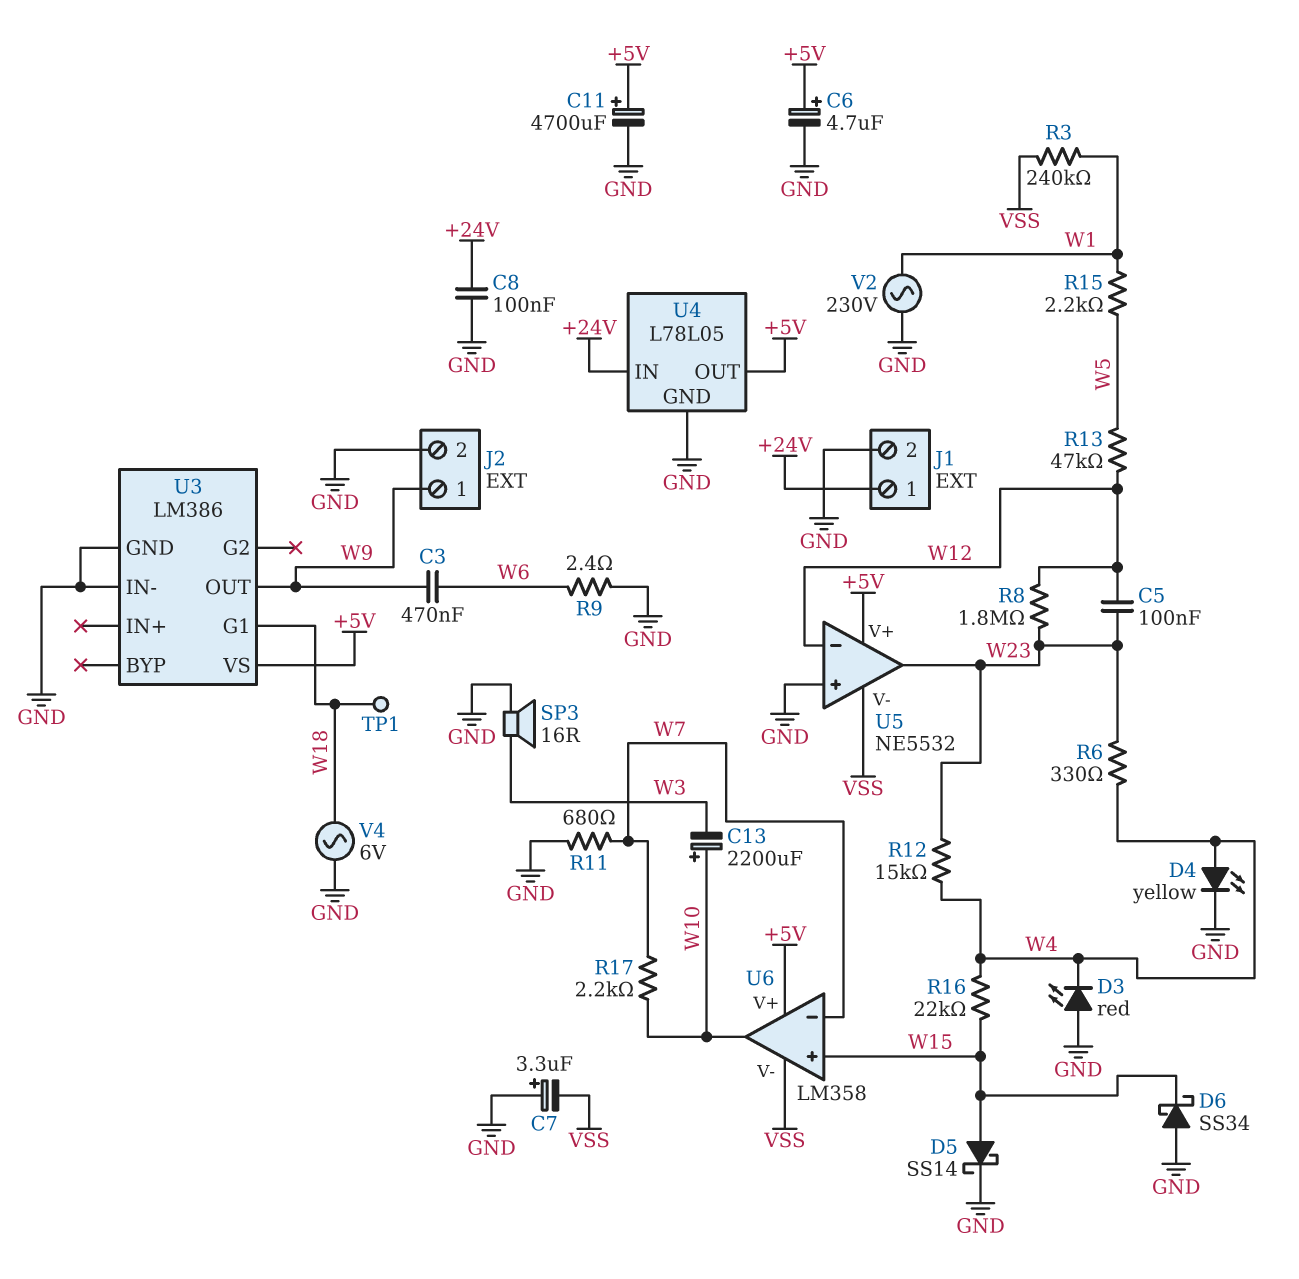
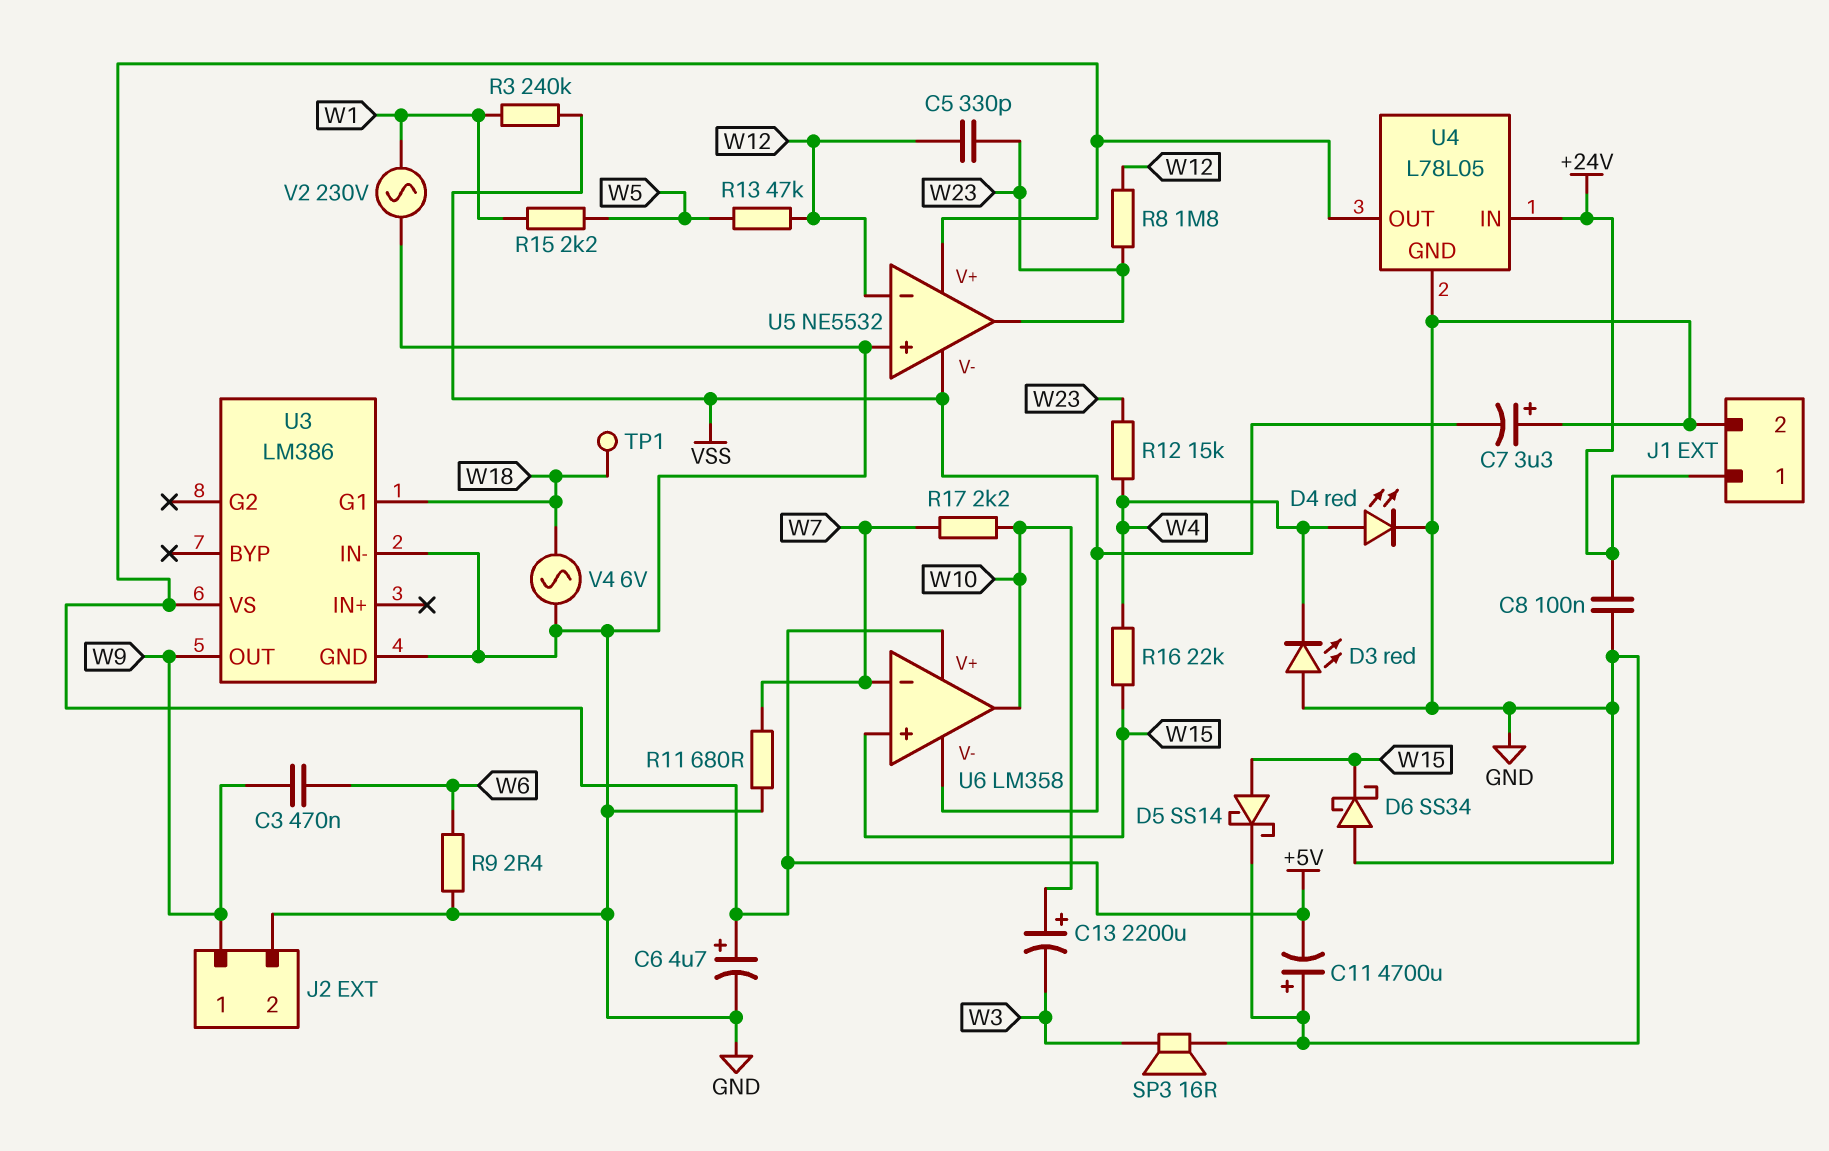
C5: 100nF (W12, W23) -> 330pF (W12, W23)
C11: 4700uF (plus +5V, minus GND) -> 4700uF (plus GND, minus +5V)
D4: LED yellow (A W4, K GND) -> LED red (A W4, K GND)
R6: 330 (W4, W23) -> none

